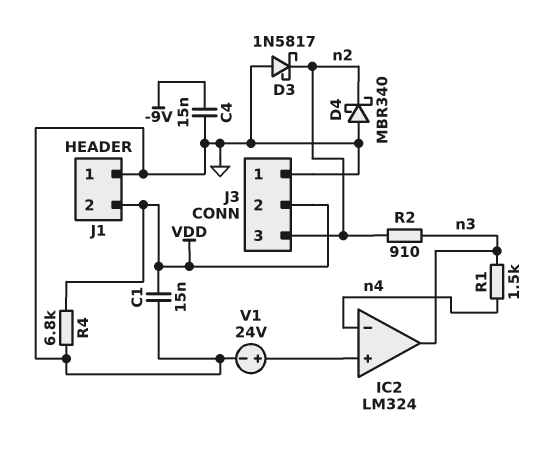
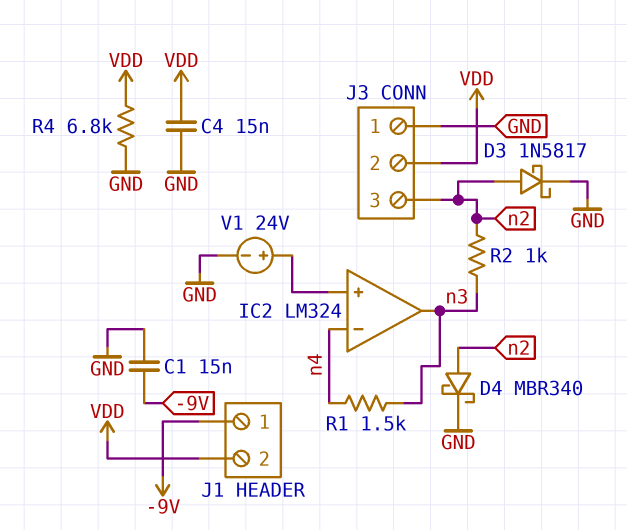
C1: 15nF (GND, VDD) -> 15nF (-9V, GND)
C4: 15nF (-9V, GND) -> 15nF (GND, VDD)
D3: schottky 1N5817 (A GND, K n2) -> schottky 1N5817 (A n2, K GND)
D4: schottky MBR340 (A GND, K n2) -> schottky MBR340 (A n2, K GND)
J1 pin 1: GND -> -9V
R2: 910 (n2, n3) -> 1k (n2, n3)

